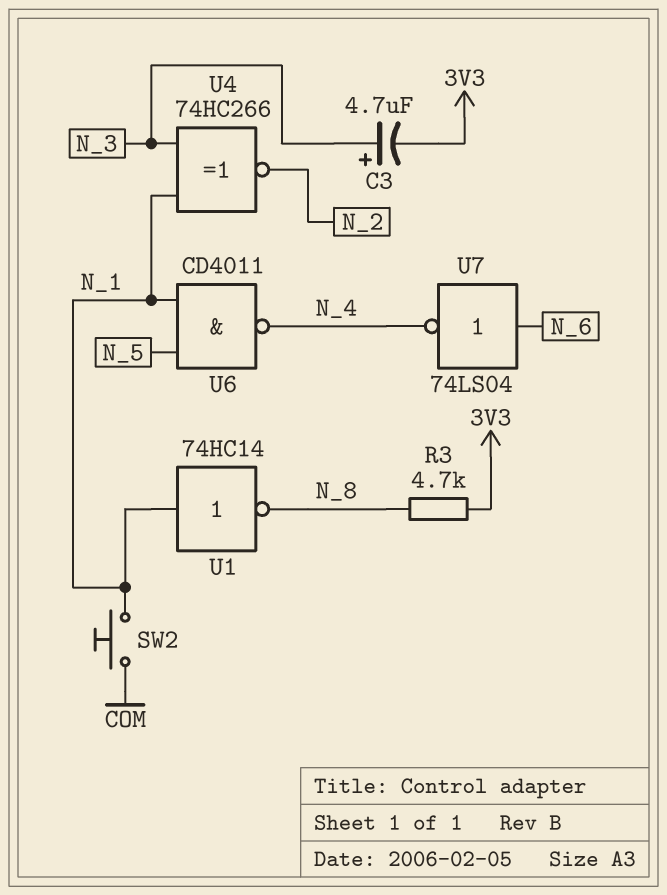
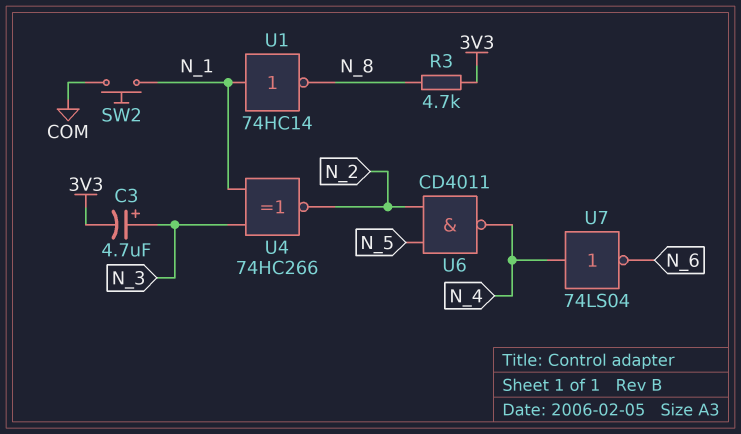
U6: NAND CD4011 (in N_1, in N_5, out N_4) -> NAND CD4011 (in N_2, in N_5, out N_4)
U7: NOT 74LS04 (in N_6, out N_4) -> NOT 74LS04 (in N_4, out N_6)

